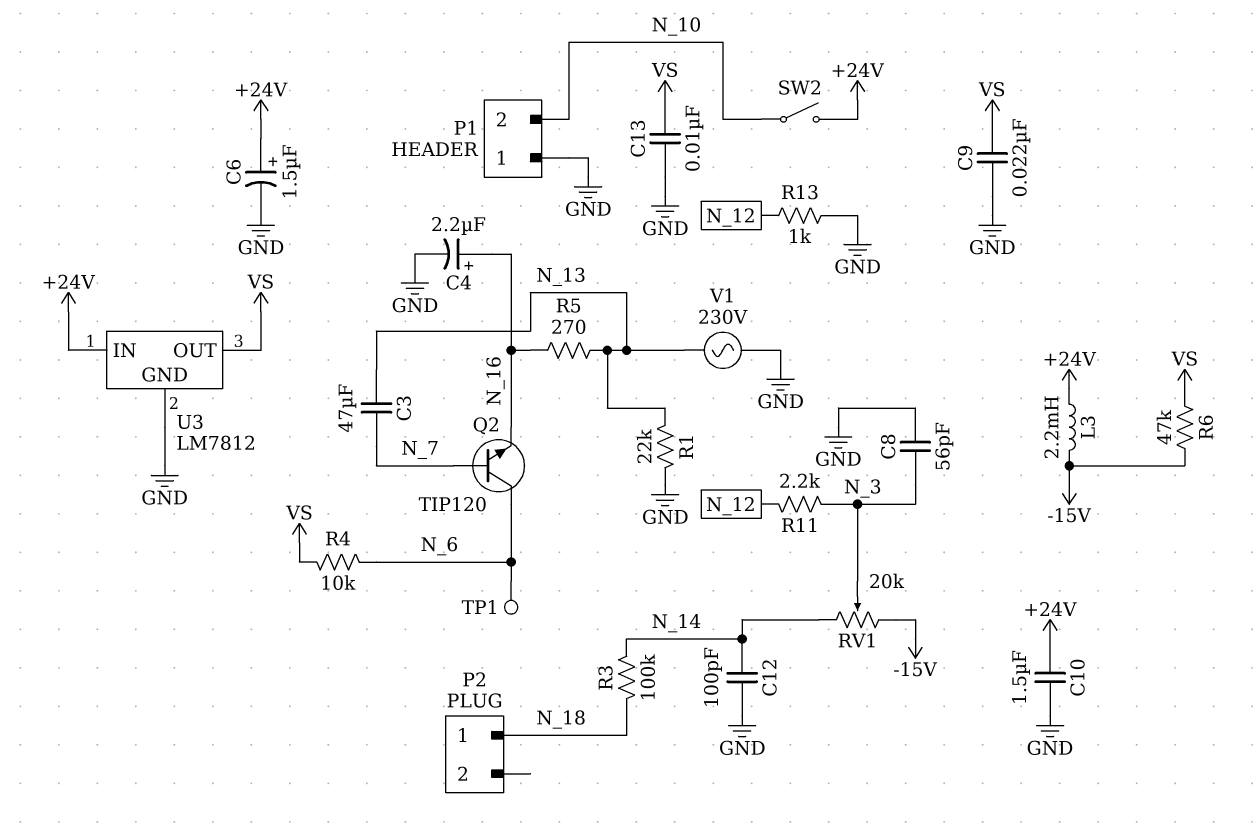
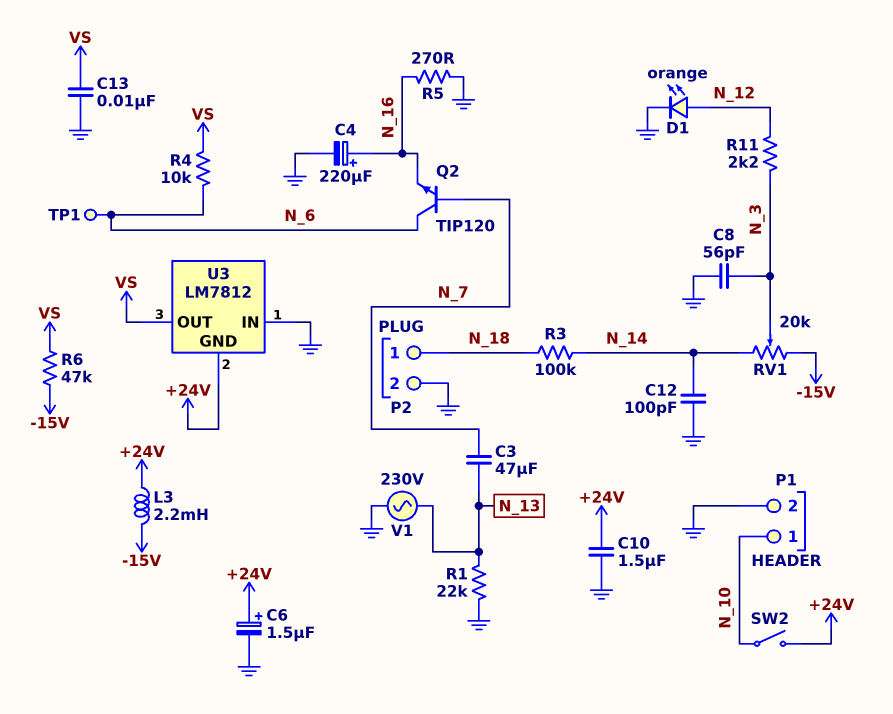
C4: 2.2uF (plus N_16, minus GND) -> 220uF (plus N_16, minus GND)
C9: 22nF (GND, VS) -> none
D1: none -> LED orange (A N_12, K GND)
P1 pin 1: GND -> N_10
P1 pin 2: N_10 -> GND
P2 pin 2: none -> GND
R5: 270 (N_13, N_16) -> 270 (GND, N_16)
R13: 1k (GND, N_12) -> none
U3 pin GND: GND -> +24V
U3 pin IN: +24V -> GND

